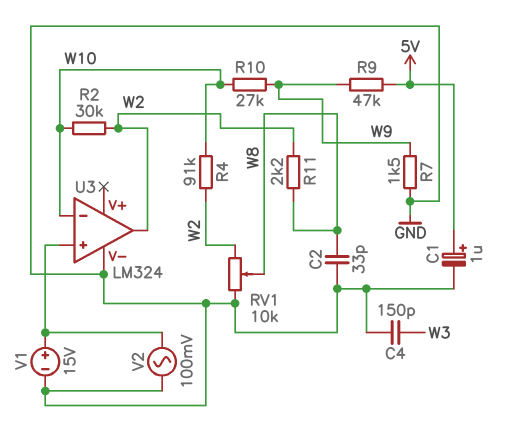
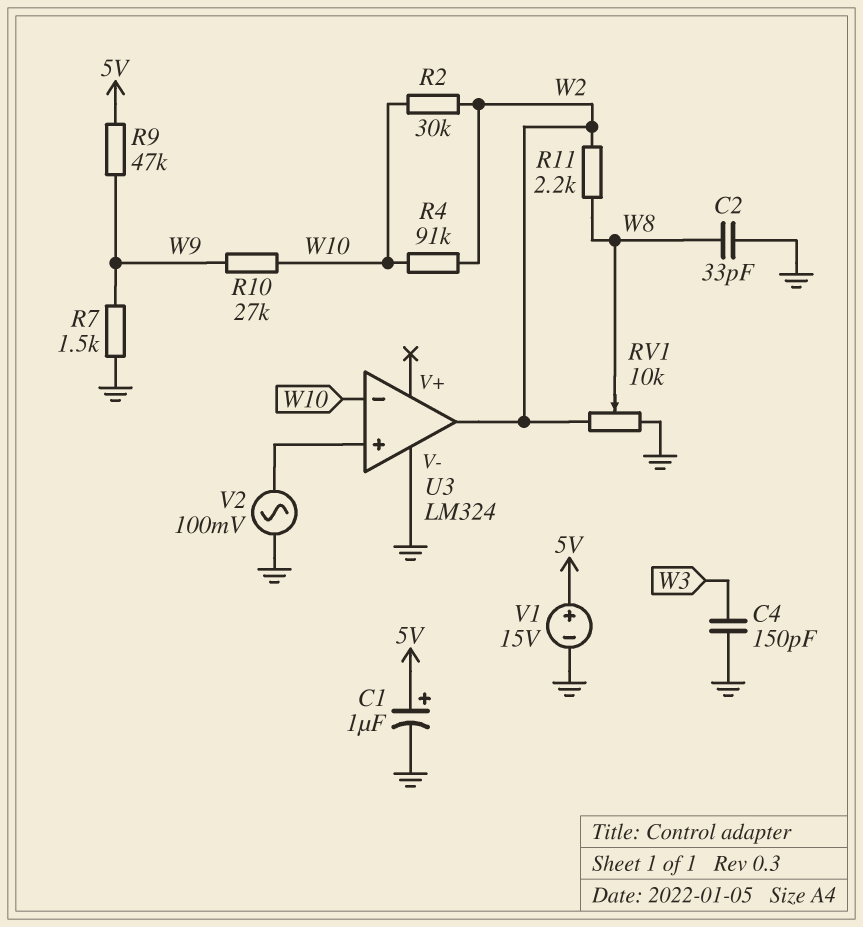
V1: 15V (plus U3/in+, minus GND) -> 15V (plus 5V, minus GND)

